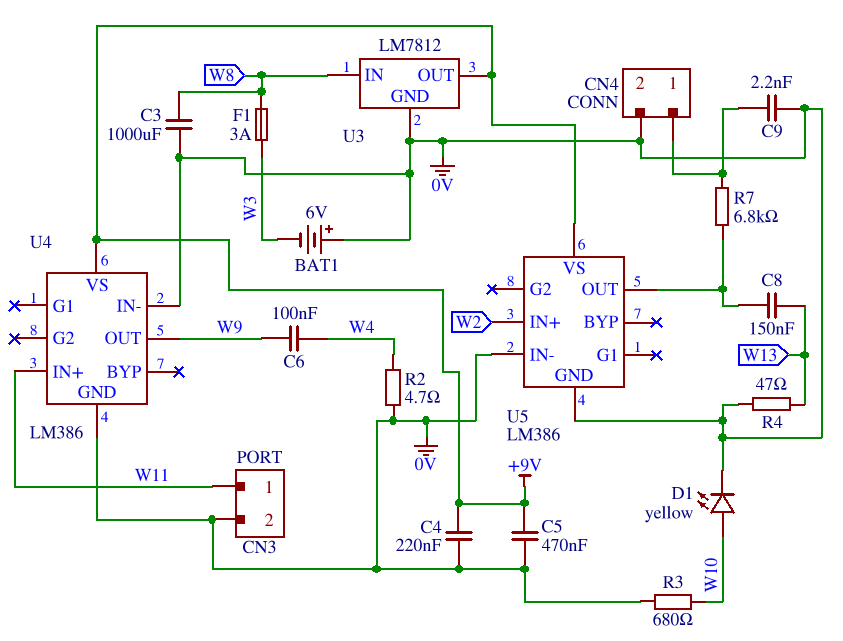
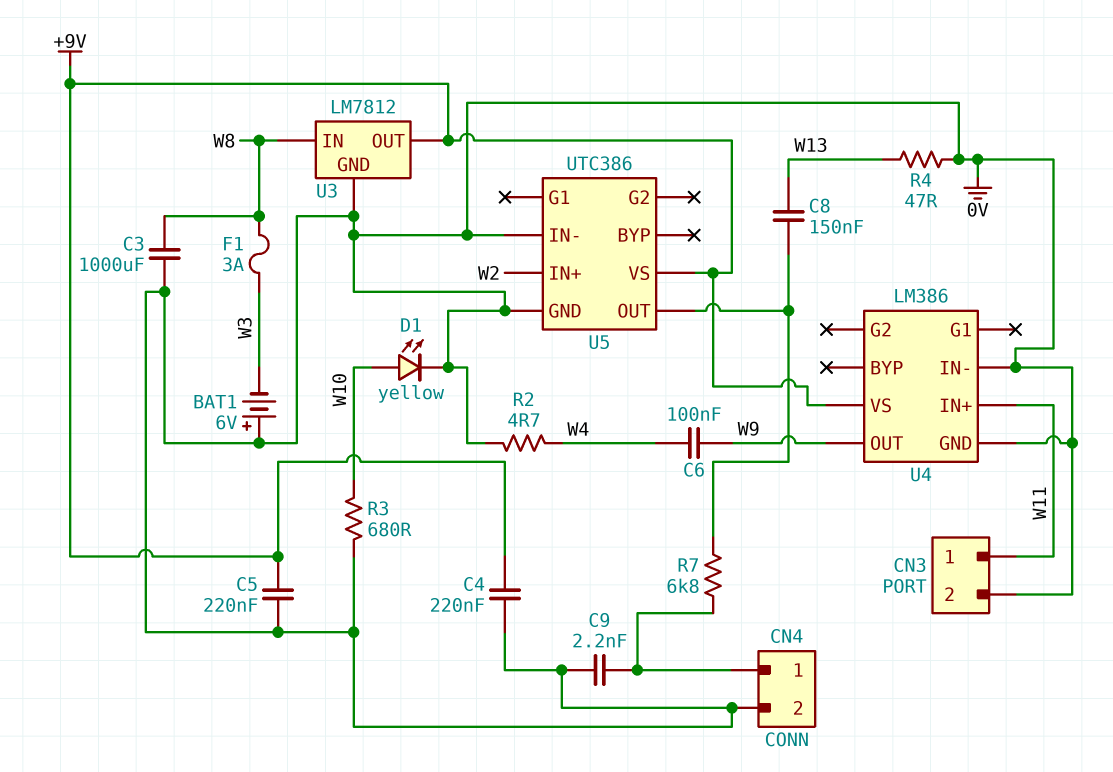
C5: 470nF (+9V, 0V) -> 220nF (+9V, 0V)
U5: LM386 -> UTC386

